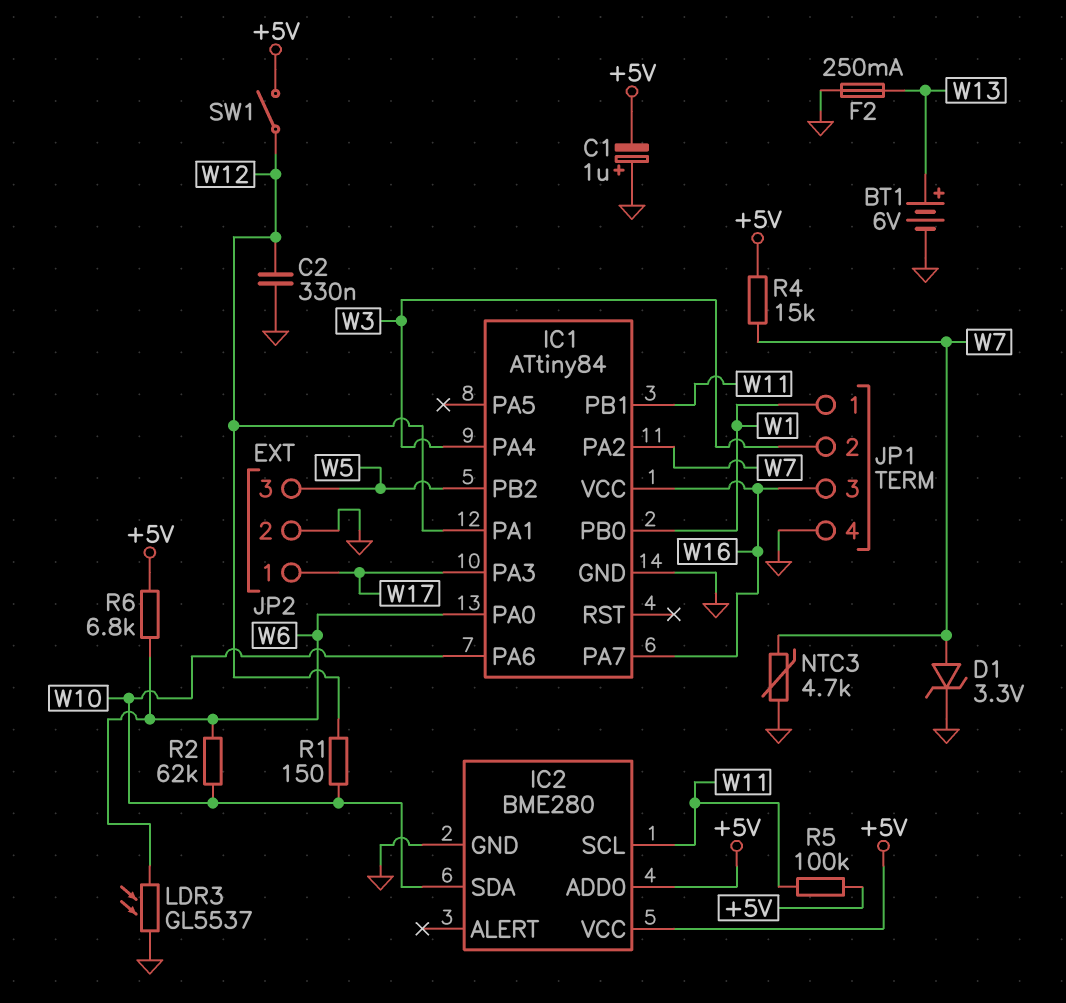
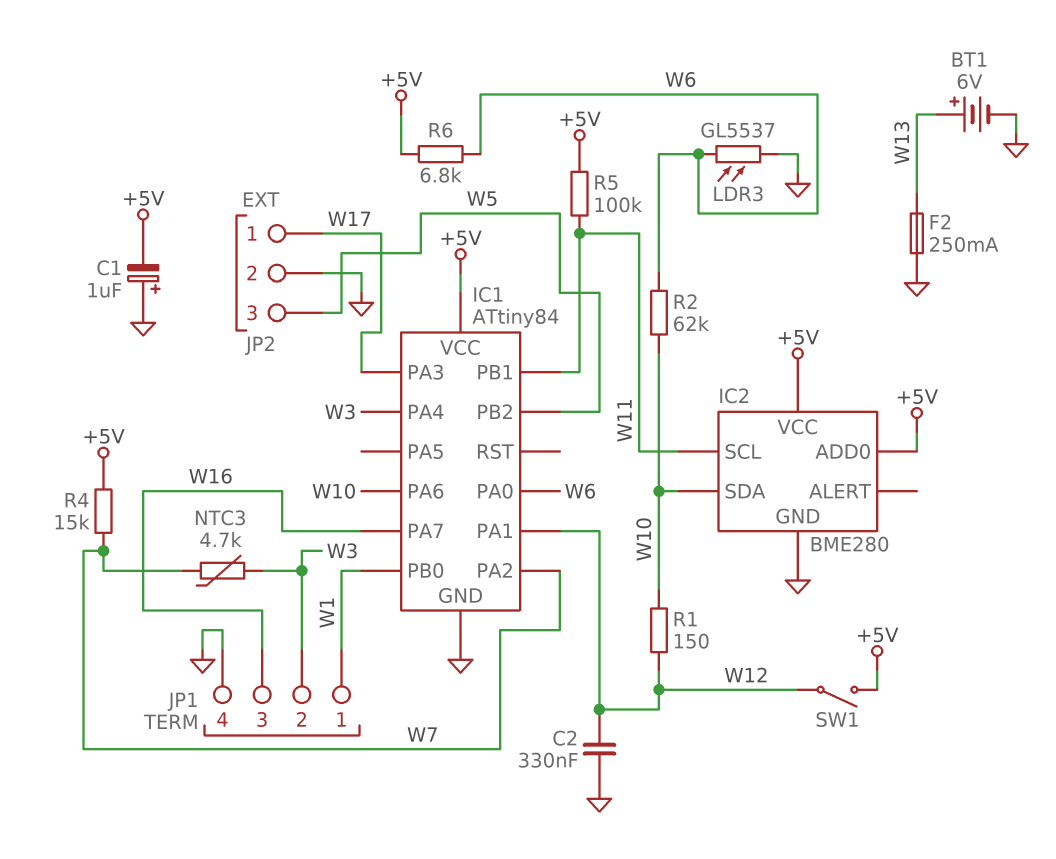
D1: zener 3.3V (A W7, K GND) -> none
IC1 pin VCC: W16 -> +5V
NTC3: 4.7k (GND, W7) -> 4.7k (W3, W7)

